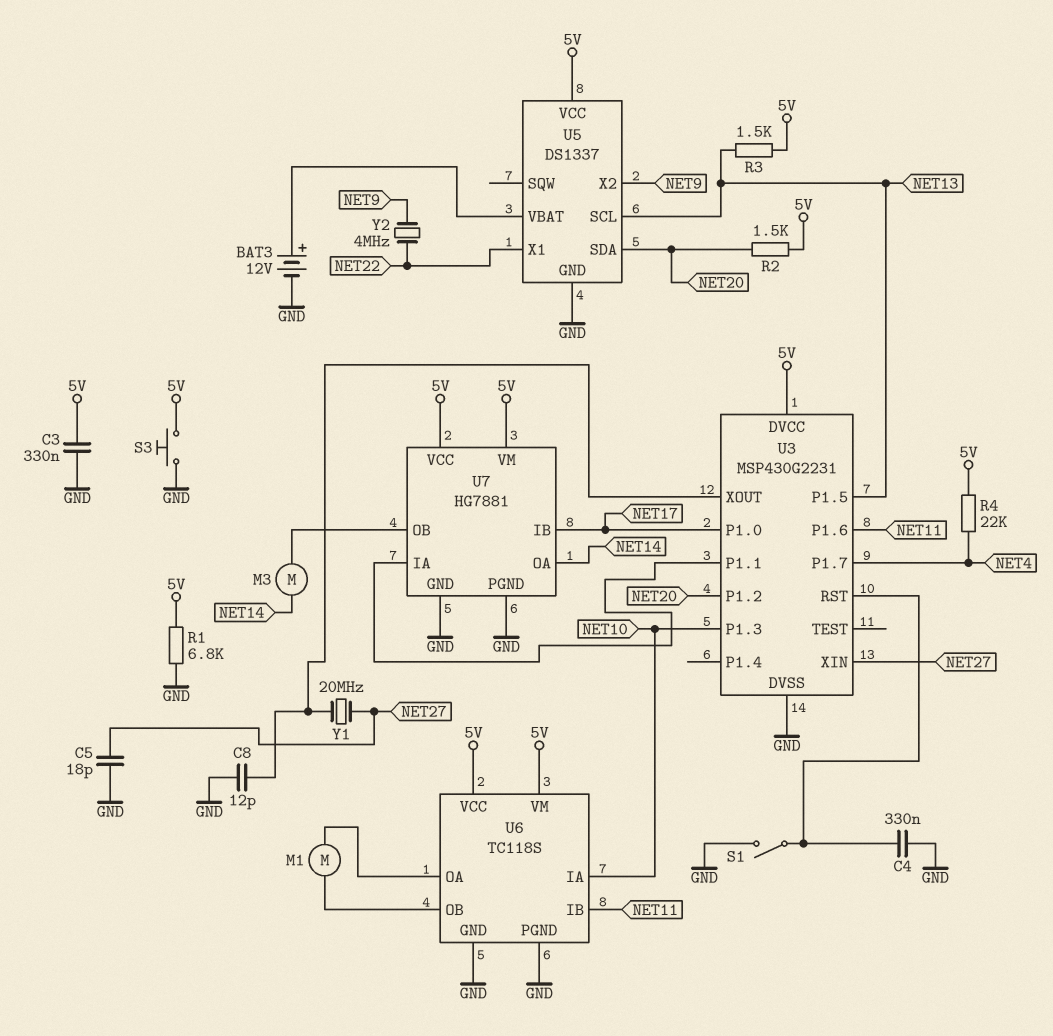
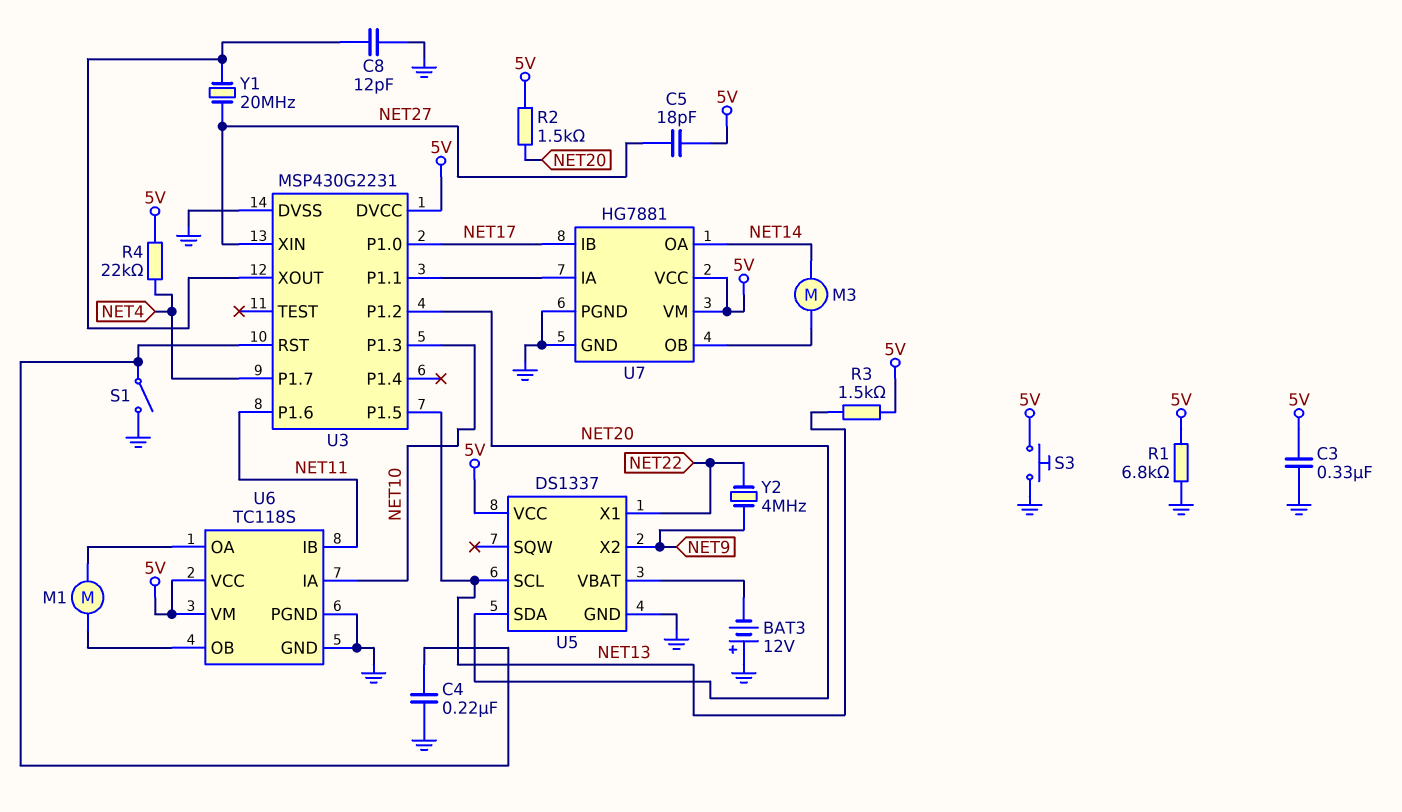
BAT3: 12V (plus U5/VBAT, minus GND) -> 12V (plus GND, minus U5/VBAT)
C4: 330nF (GND, U3/RST) -> 220nF (GND, U3/RST)
C5: 18pF (GND, NET27) -> 18pF (5V, NET27)

